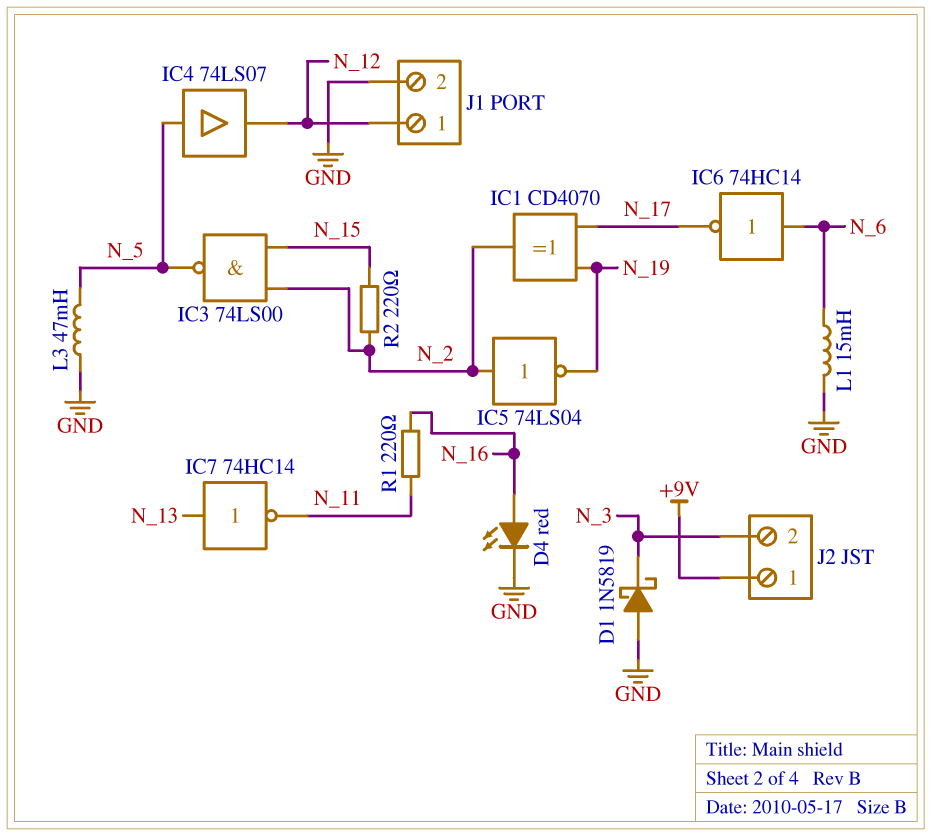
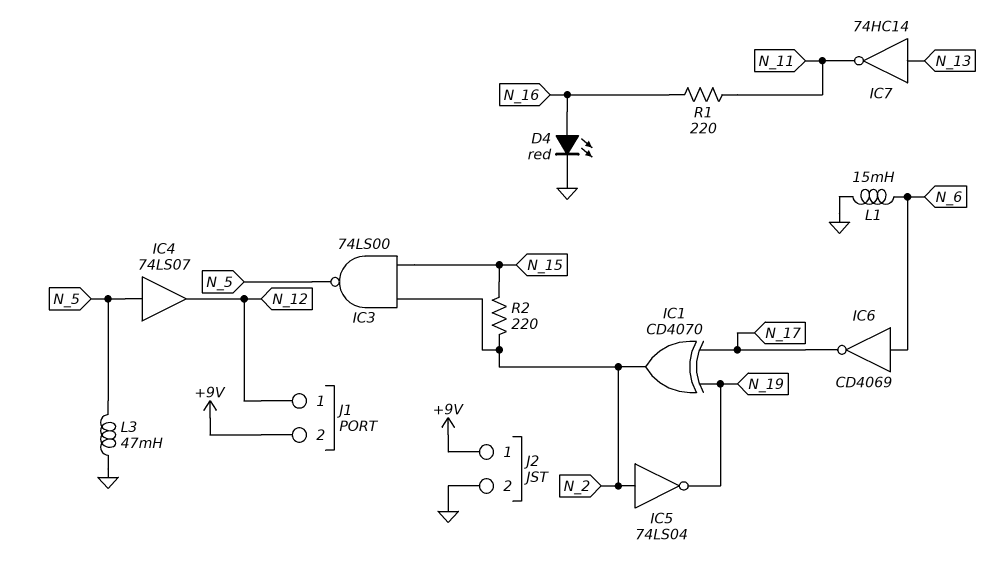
D1: schottky 1N5819 (A GND, K N_3) -> none
IC6: NOT 74HC14 (in N_6, out N_17) -> NOT CD4069 (in N_6, out N_17)
J1 pin 2: GND -> +9V
J2 pin 2: N_3 -> GND

